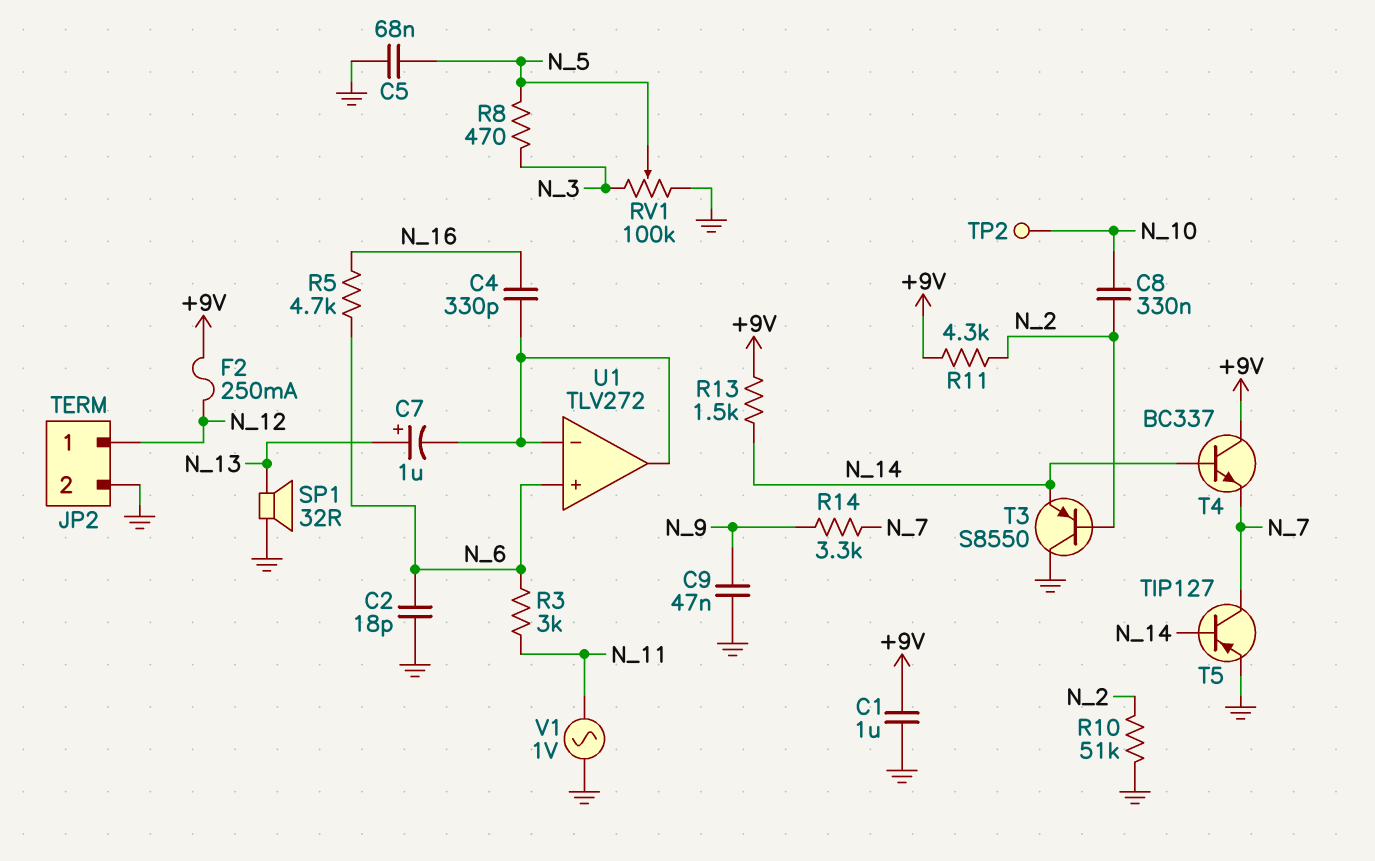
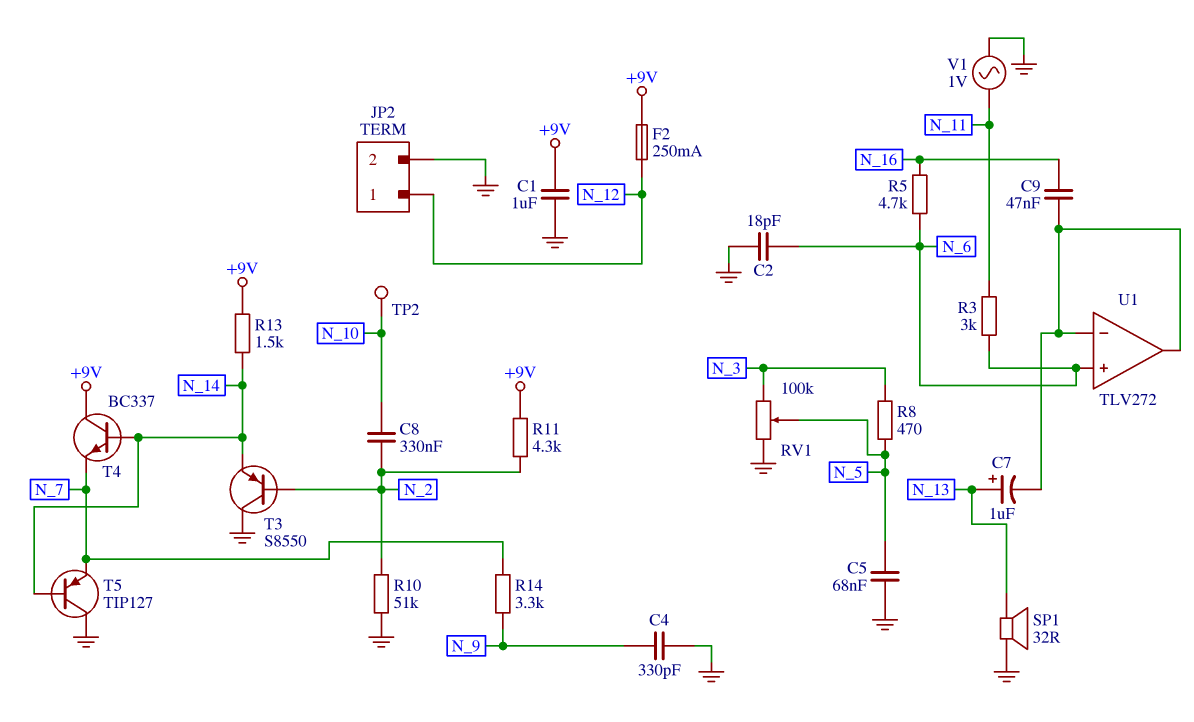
C4: 330pF (N_16, U1/in-) -> 330pF (GND, N_9)
C9: 47nF (GND, N_9) -> 47nF (N_16, U1/in-)
T5: PNP TIP127 (B N_14, C N_7, E GND) -> PNP TIP127 (B N_14, C GND, E N_7)

